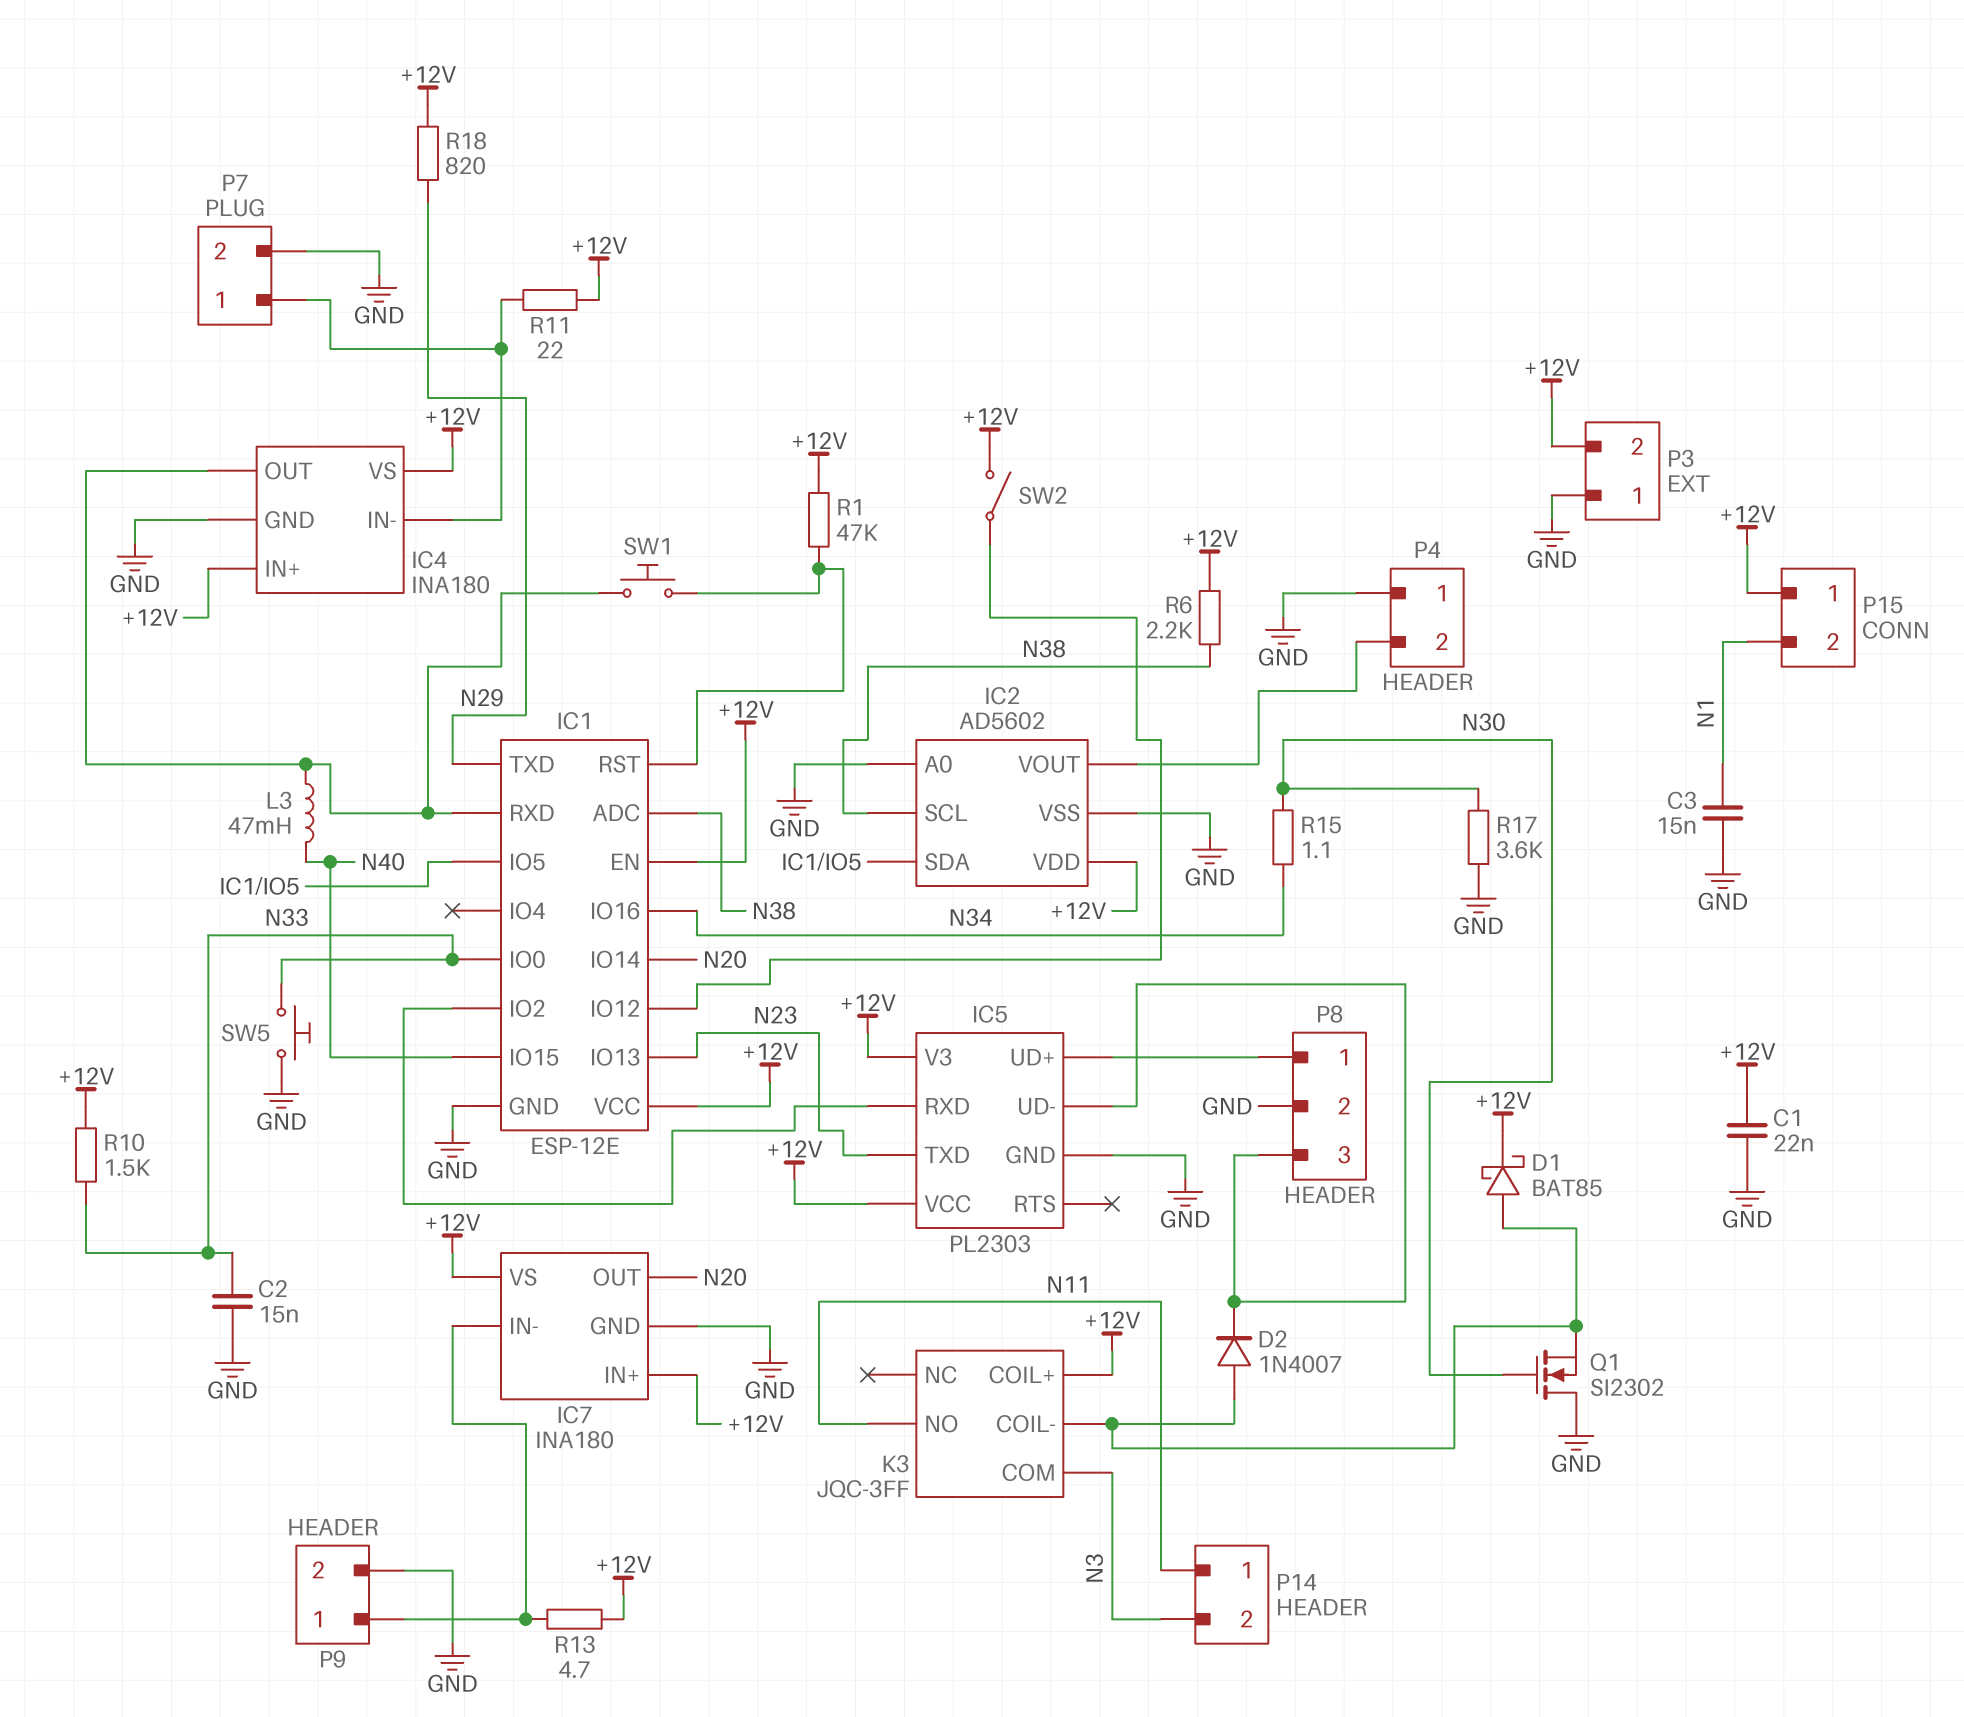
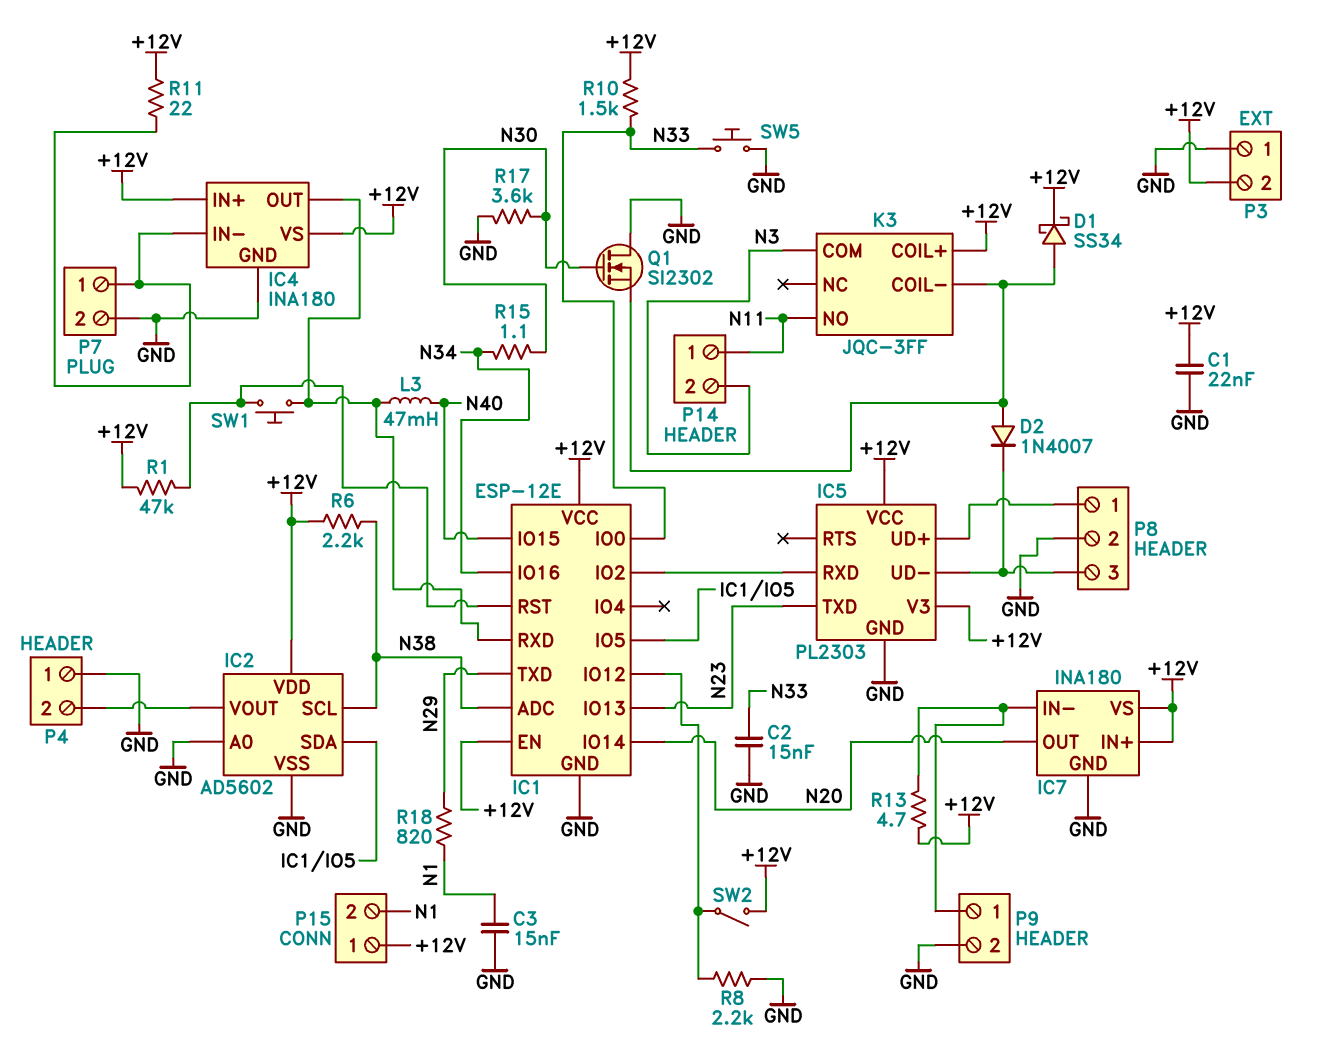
D1: schottky BAT85 (A K3/COIL-, K +12V) -> schottky SS34 (A K3/COIL-, K +12V)
R8: none -> 2.2k (GND, IC1/IO12)
R18: 820 (+12V, N29) -> 820 (N1, N29)

